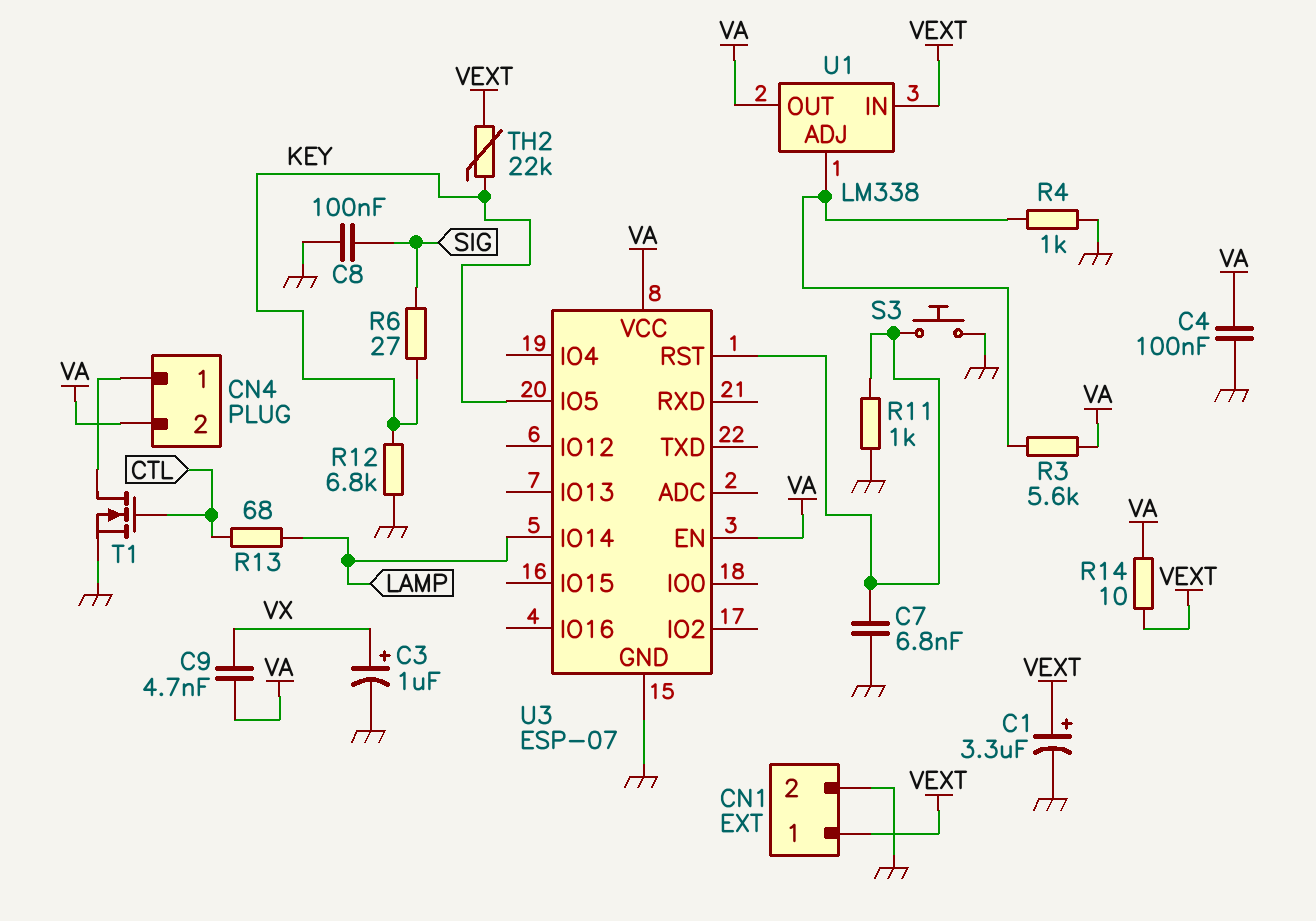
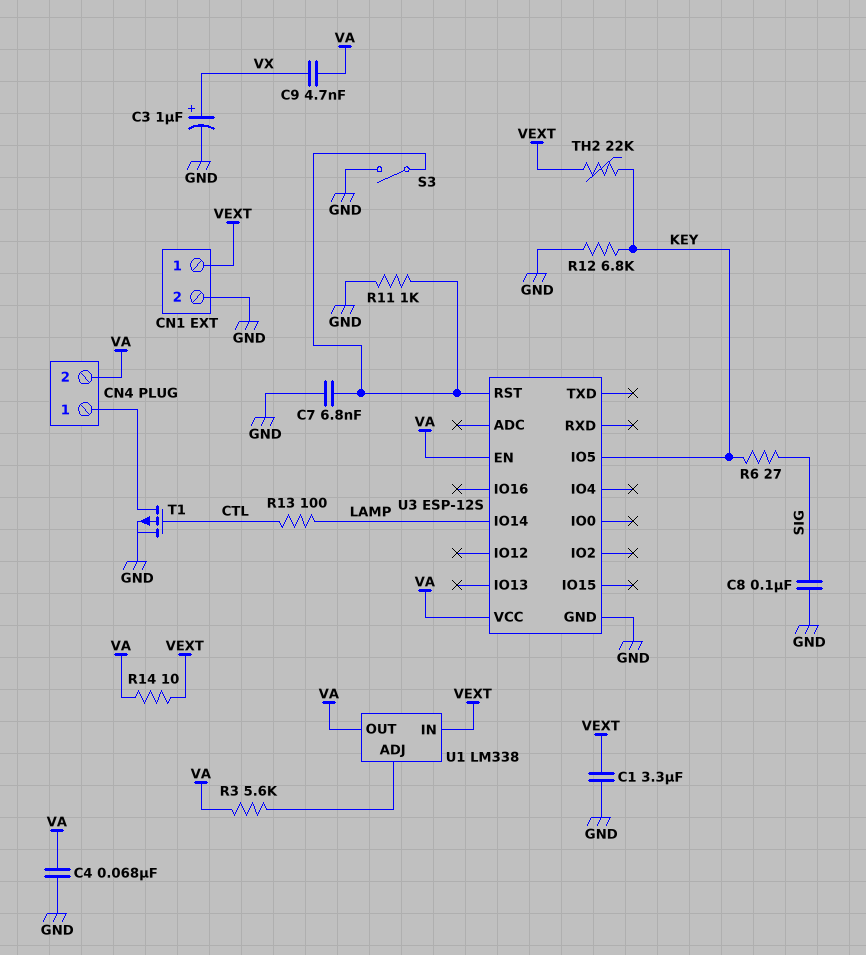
C1: 3.3uF (plus VEXT, minus GND) -> 3.3uF (GND, VEXT)
C4: 100nF (GND, VA) -> 68nF (GND, VA)
R4: 1k (GND, U1/ADJ) -> none
R13: 68 (CTL, LAMP) -> 100 (CTL, LAMP)
S3: button (GND, U3/RST) -> switch (GND, U3/RST)
T1: NMOS (G CTL, D CN4/1, S GND) -> PMOS (G CTL, D CN4/1, S GND)
U3: ESP-07 -> ESP-12S

